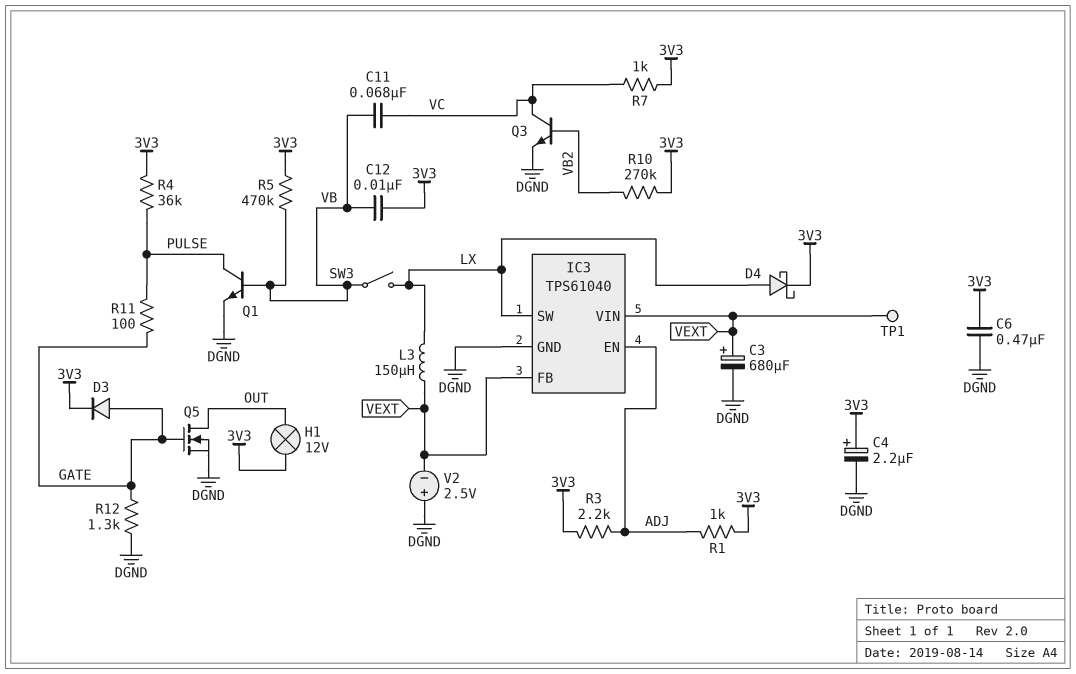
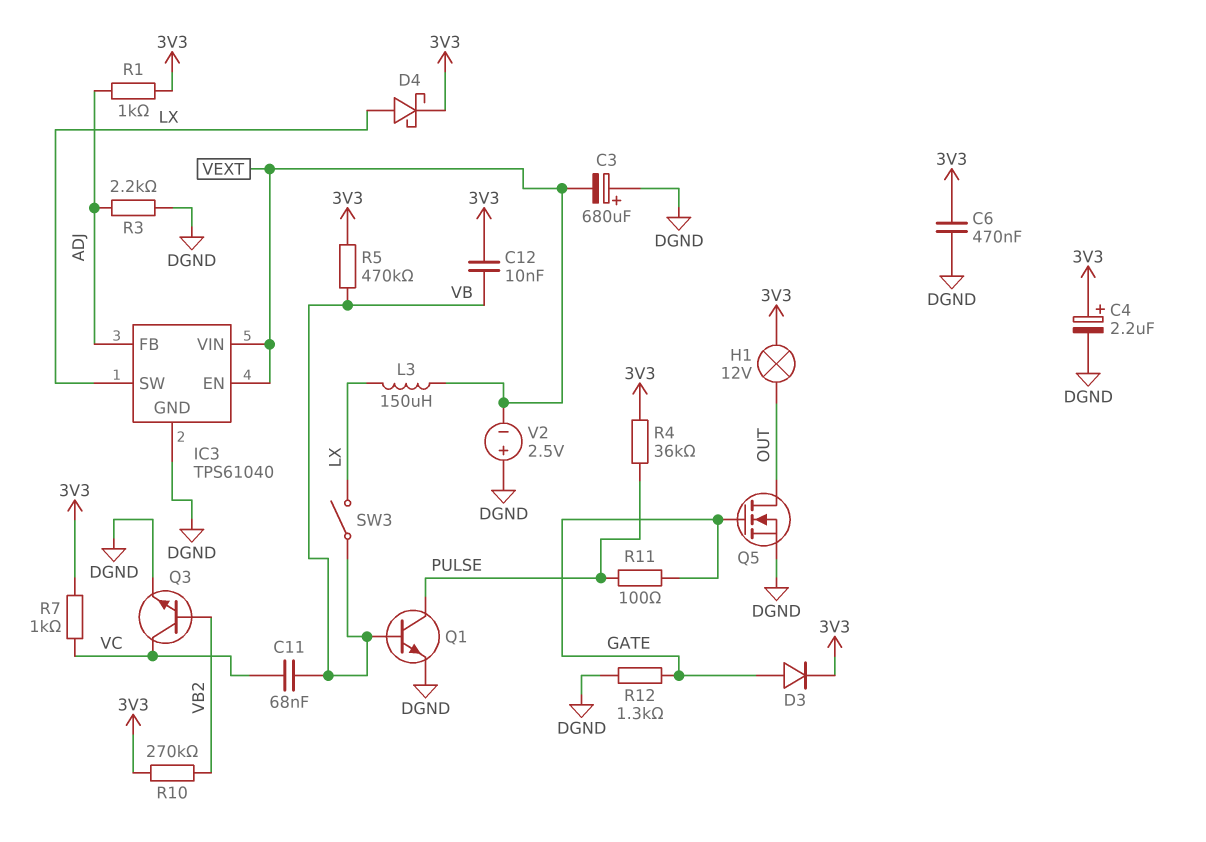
C3: 680uF (plus VEXT, minus DGND) -> 680uF (plus DGND, minus VEXT)
IC3 pin EN: ADJ -> VEXT
IC3 pin FB: VEXT -> ADJ
R3: 2.2k (3V3, ADJ) -> 2.2k (ADJ, DGND)
TP1: test point (VEXT) -> none

